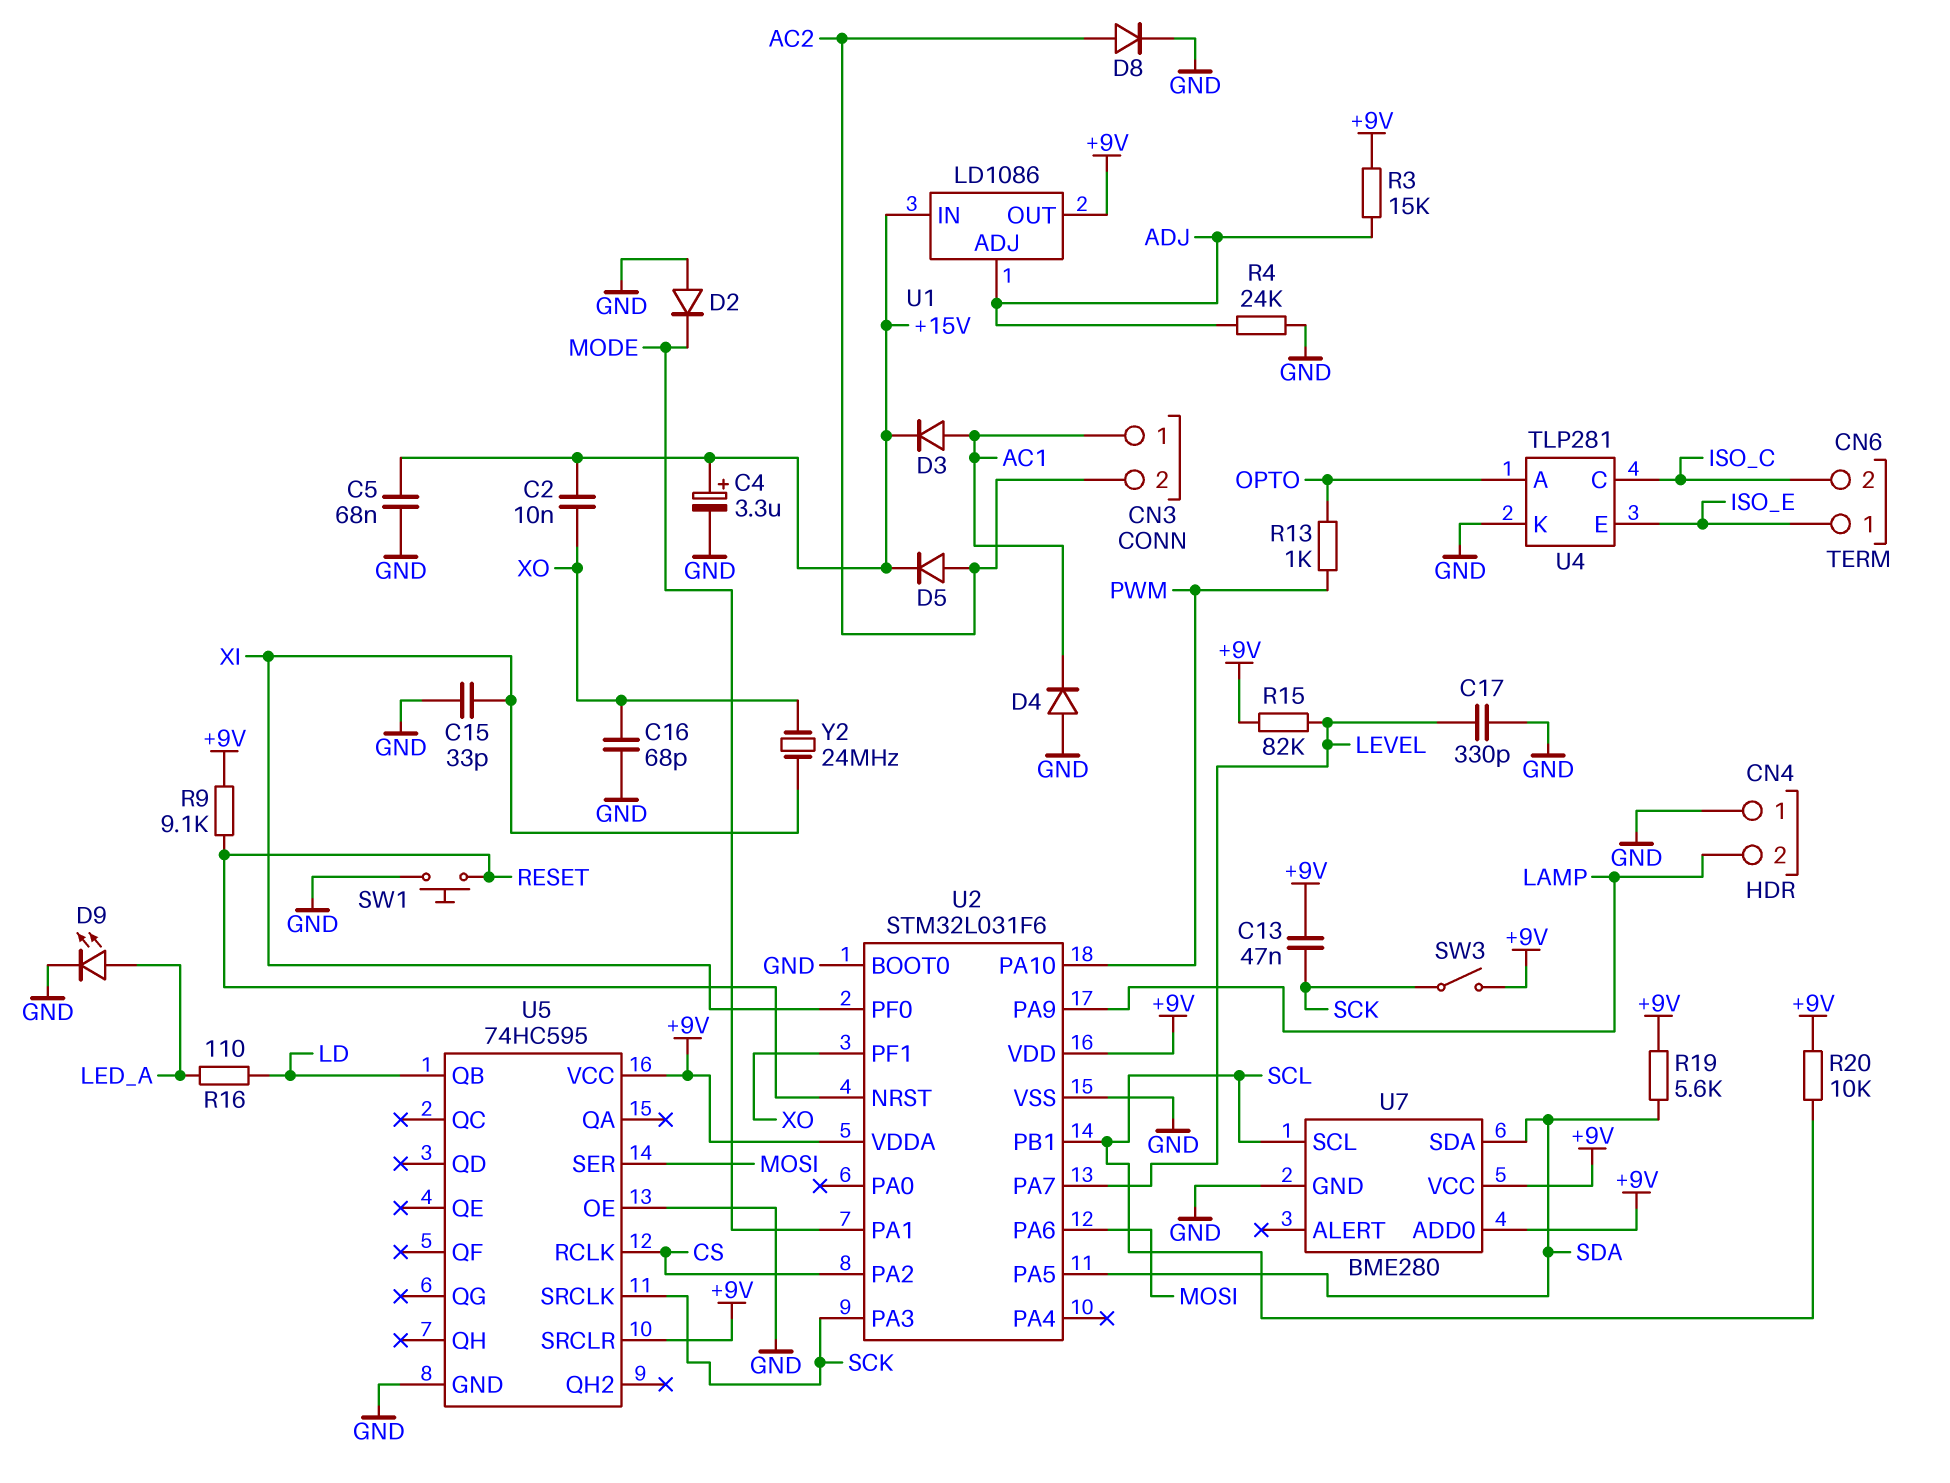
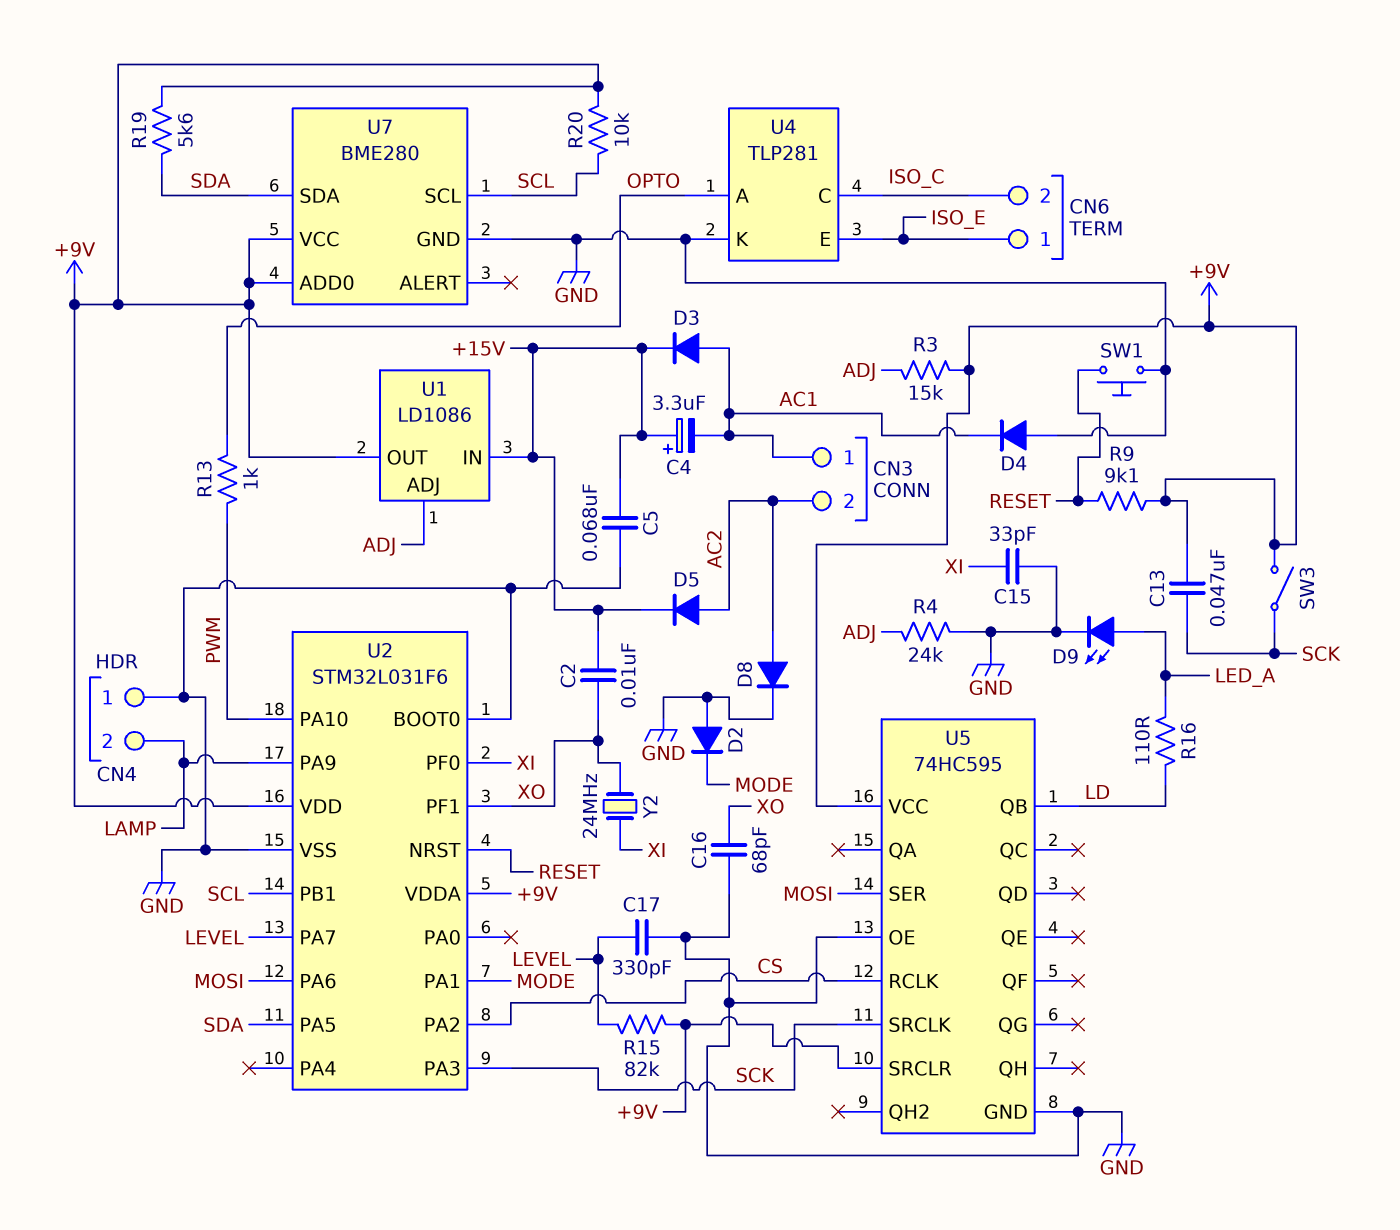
C4: 3.3uF (plus +15V, minus GND) -> 3.3uF (plus +15V, minus AC1)

